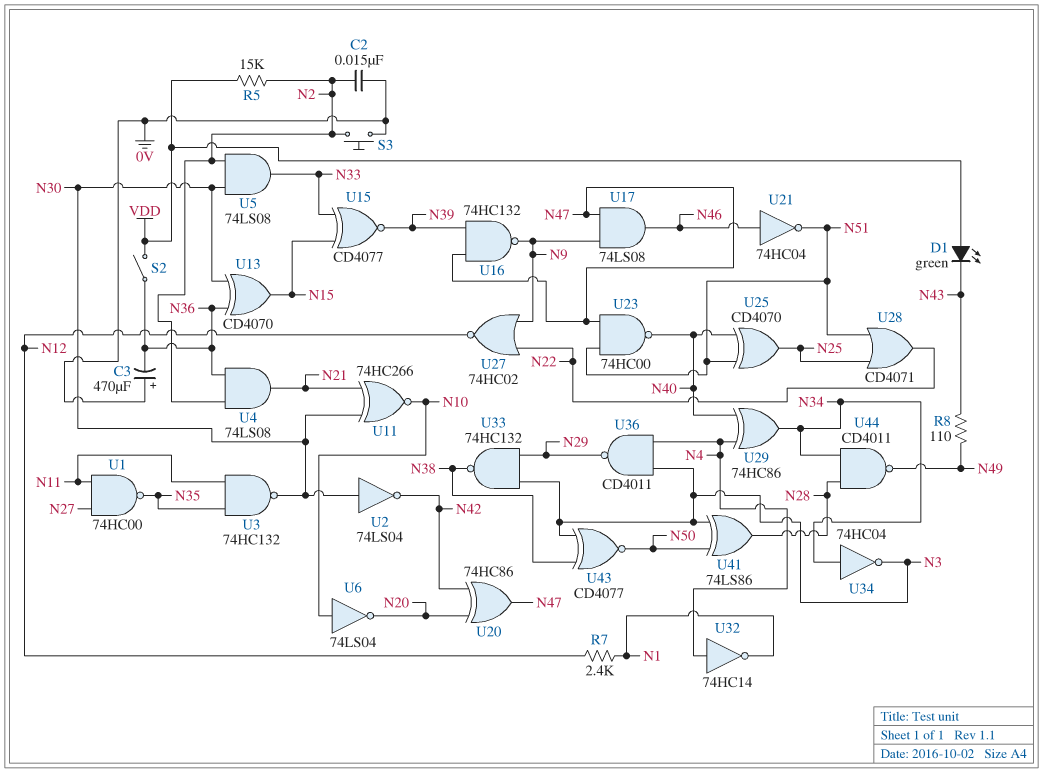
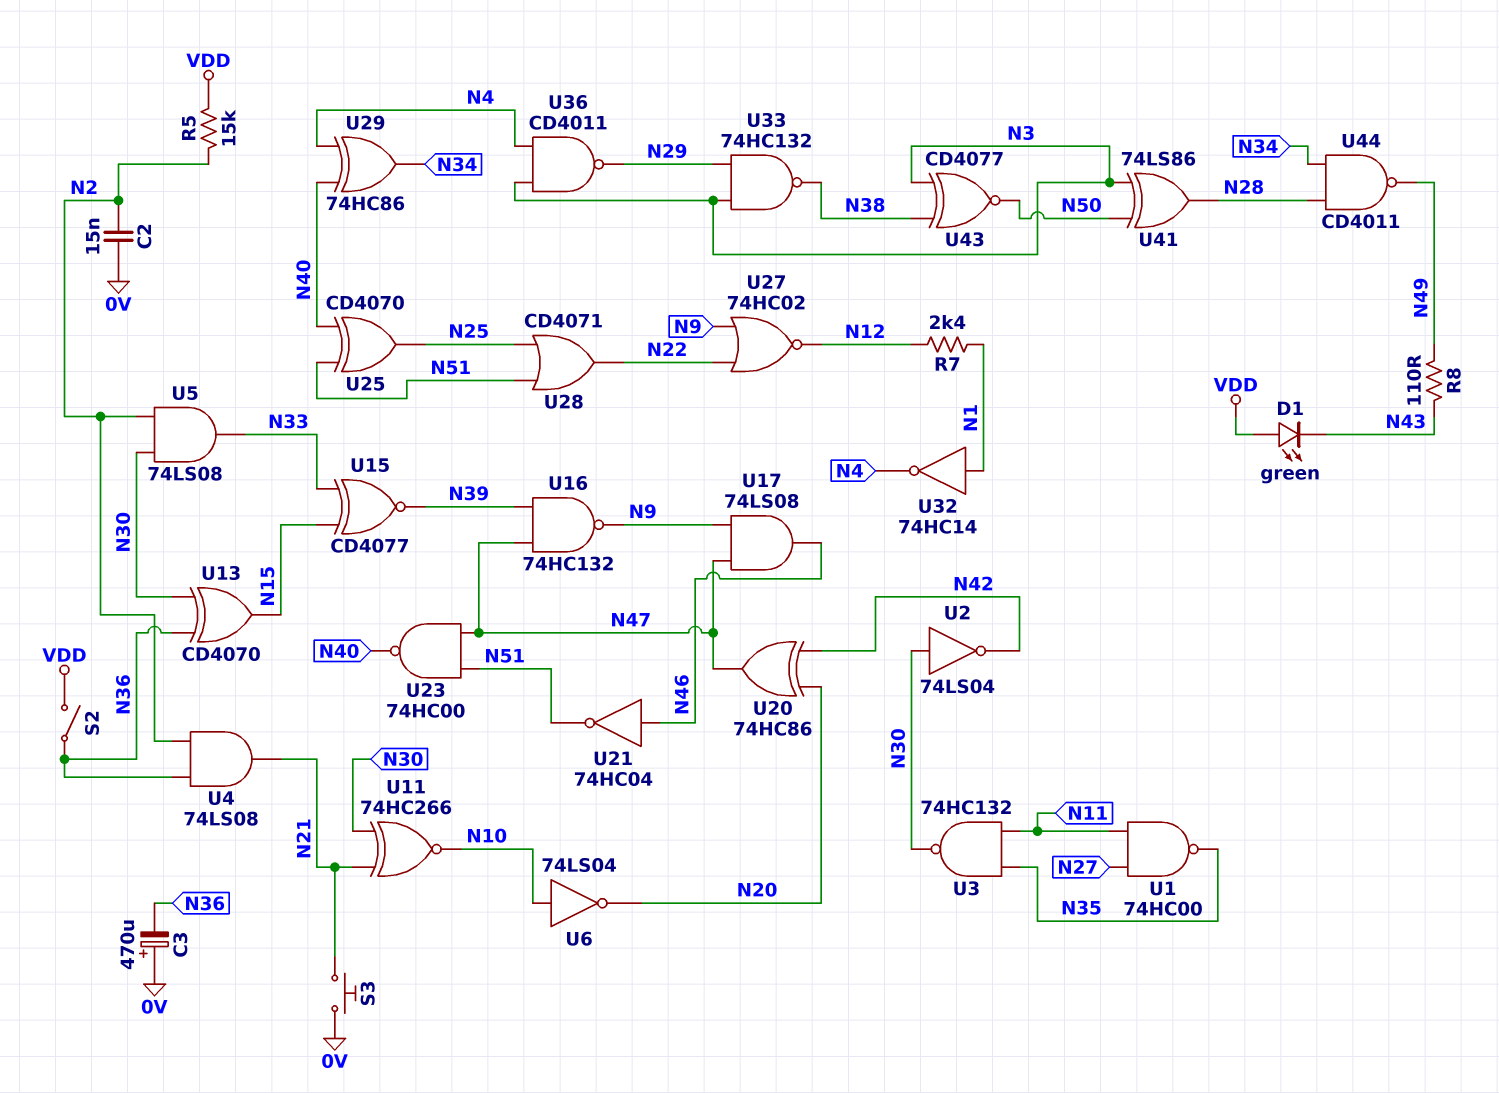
S3: button (0V, N2) -> button (0V, N21)
U32: NOT 74HC14 (in N4, out N1) -> NOT 74HC14 (in N1, out N4)
U34: NOT 74HC04 (in N34, out N3) -> none

